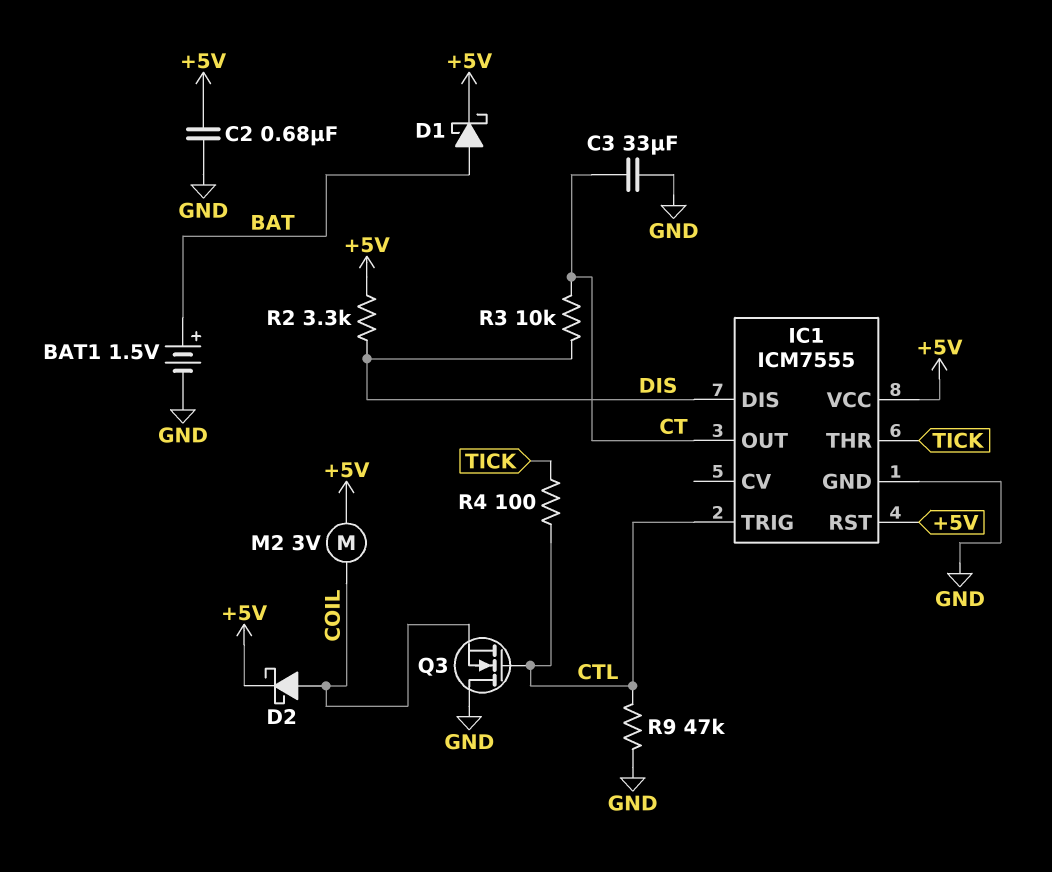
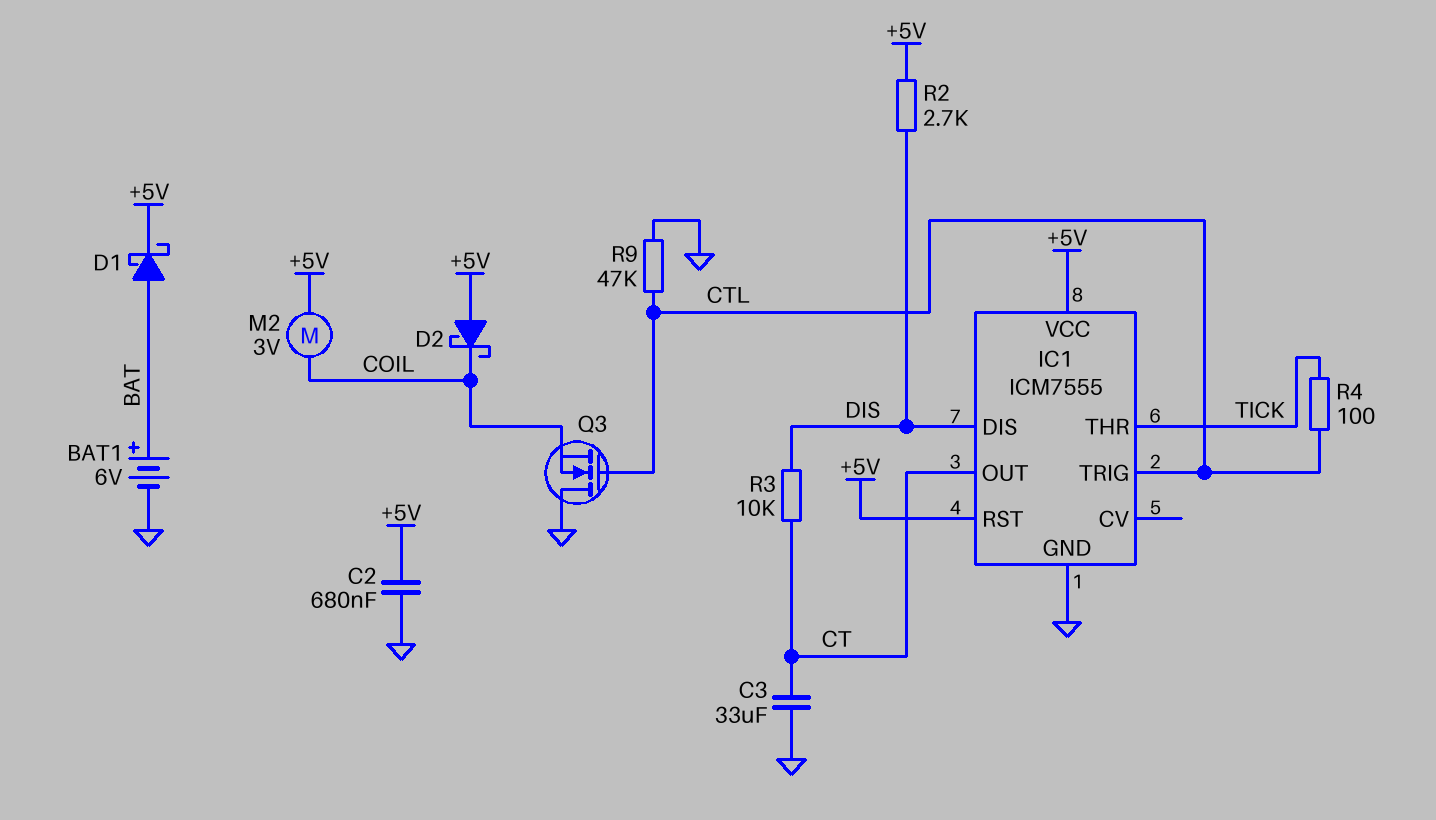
BAT1: 1.5V (plus BAT, minus GND) -> 6V (plus BAT, minus GND)
D2: schottky (A COIL, K +5V) -> schottky (A +5V, K COIL)
R2: 3.3k (+5V, DIS) -> 2.7k (+5V, DIS)

